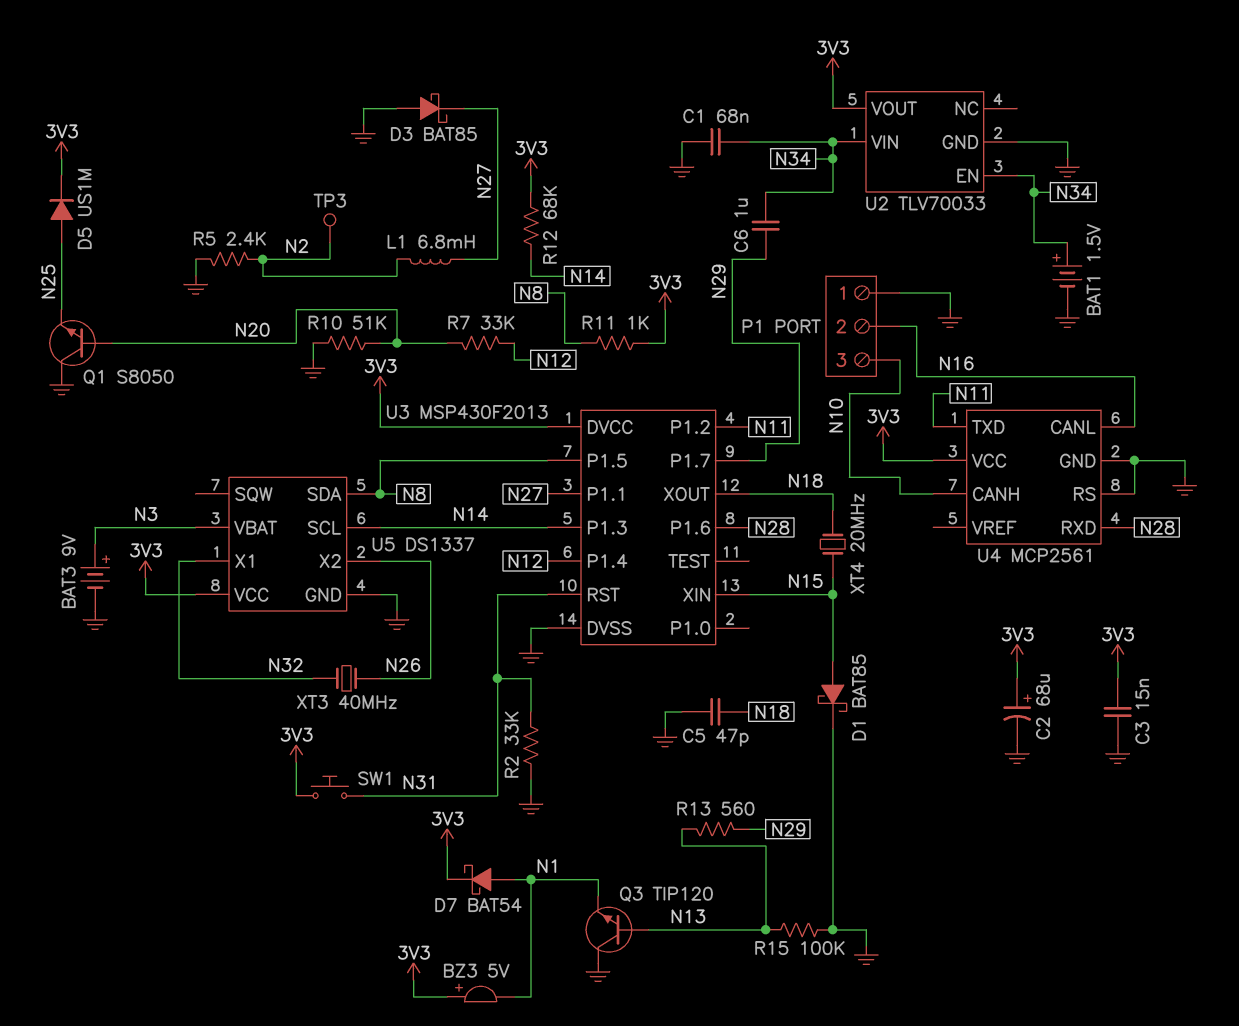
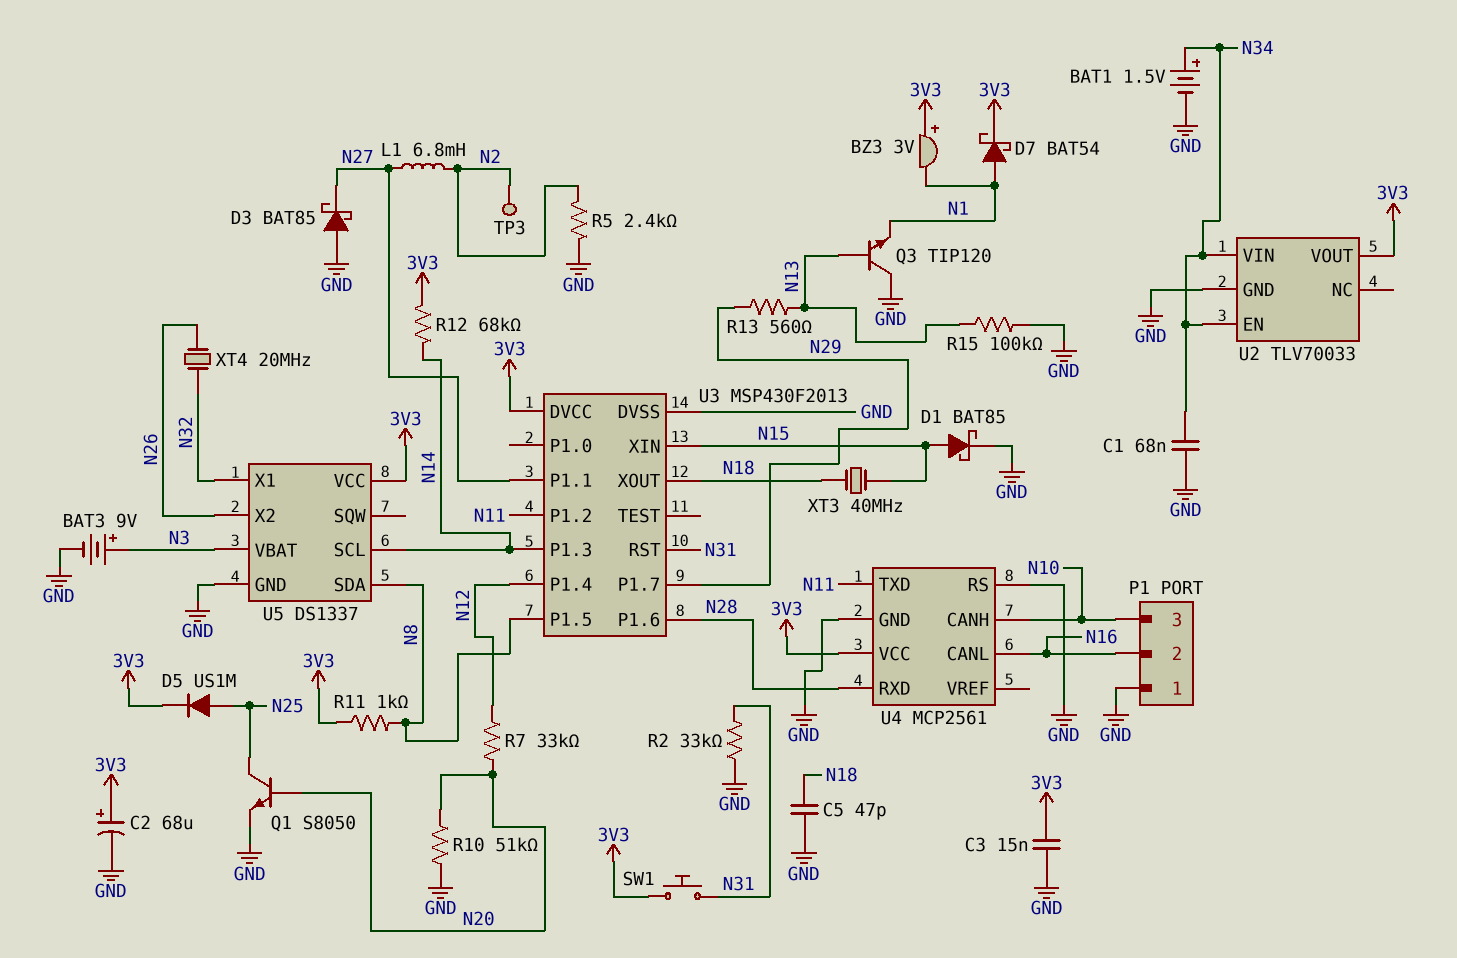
BZ3: buzzer 5V (plus 3V3, minus N1) -> buzzer 3V (plus 3V3, minus N1)
C6: 1uF (N29, N34) -> none
Q1: NPN S8050 (B N20, C GND, E N25) -> NPN S8050 (B N20, C N25, E GND)
XT3: 40MHz (N26, N32) -> 40MHz (N15, N18)
XT4: 20MHz (N15, N18) -> 20MHz (N26, N32)

